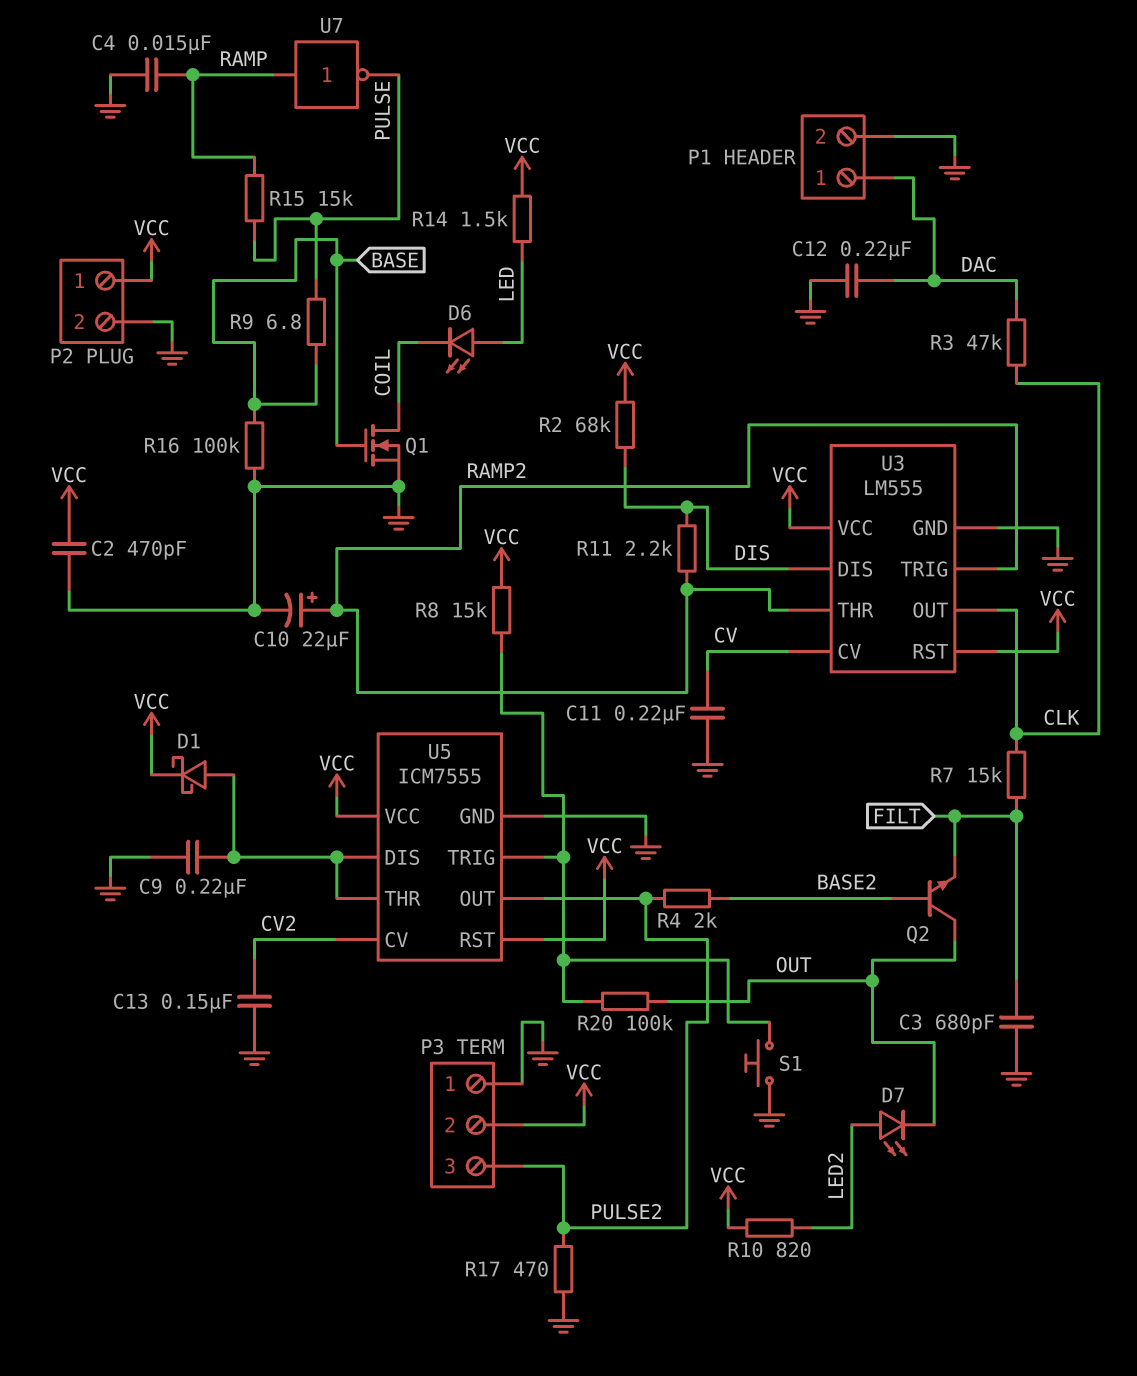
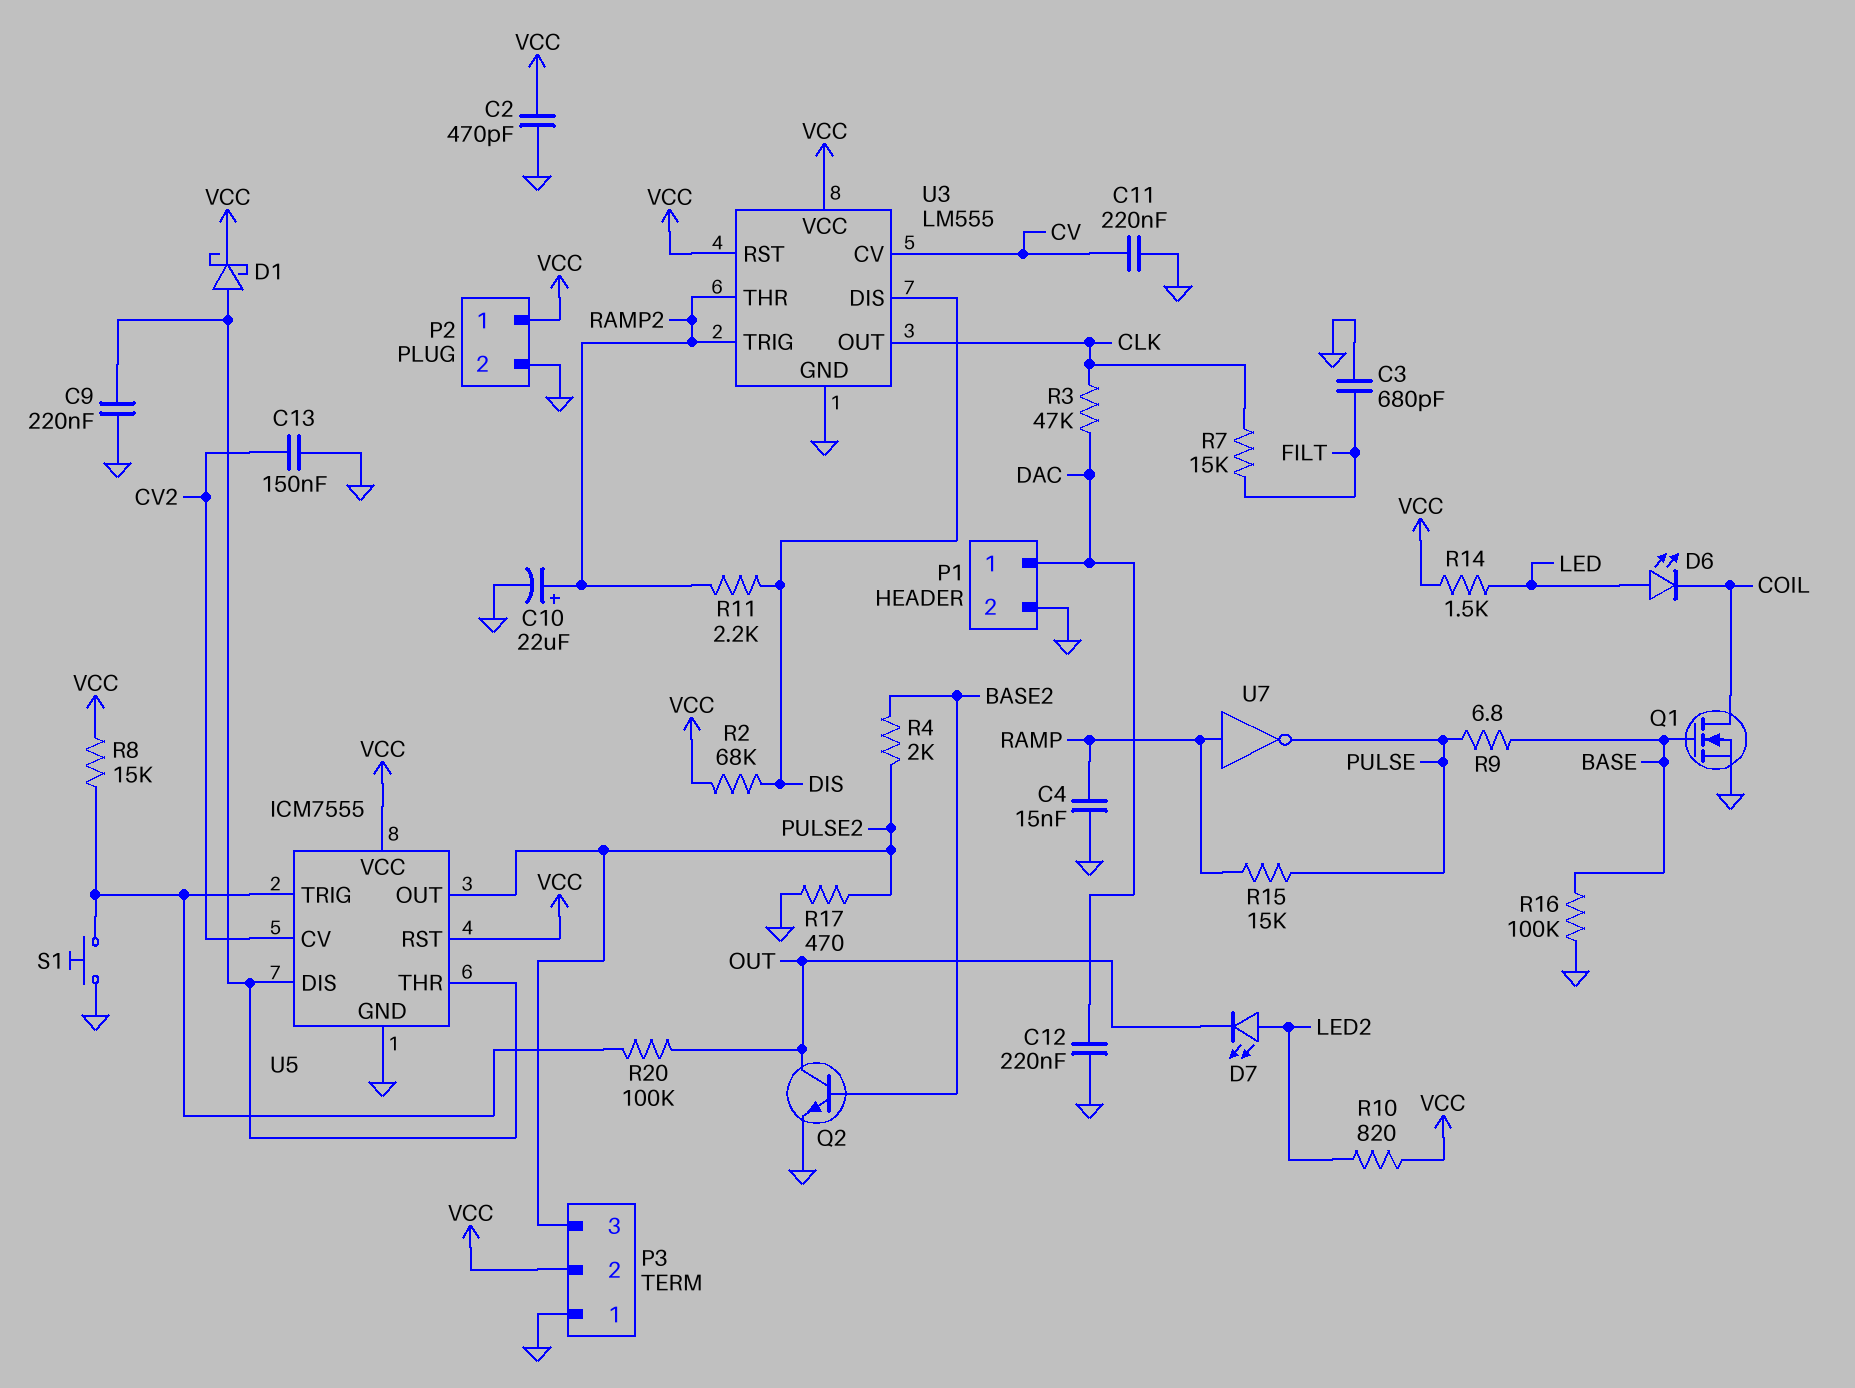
Q2: NPN (B BASE2, C OUT, E FILT) -> NPN (B BASE2, C OUT, E GND)

